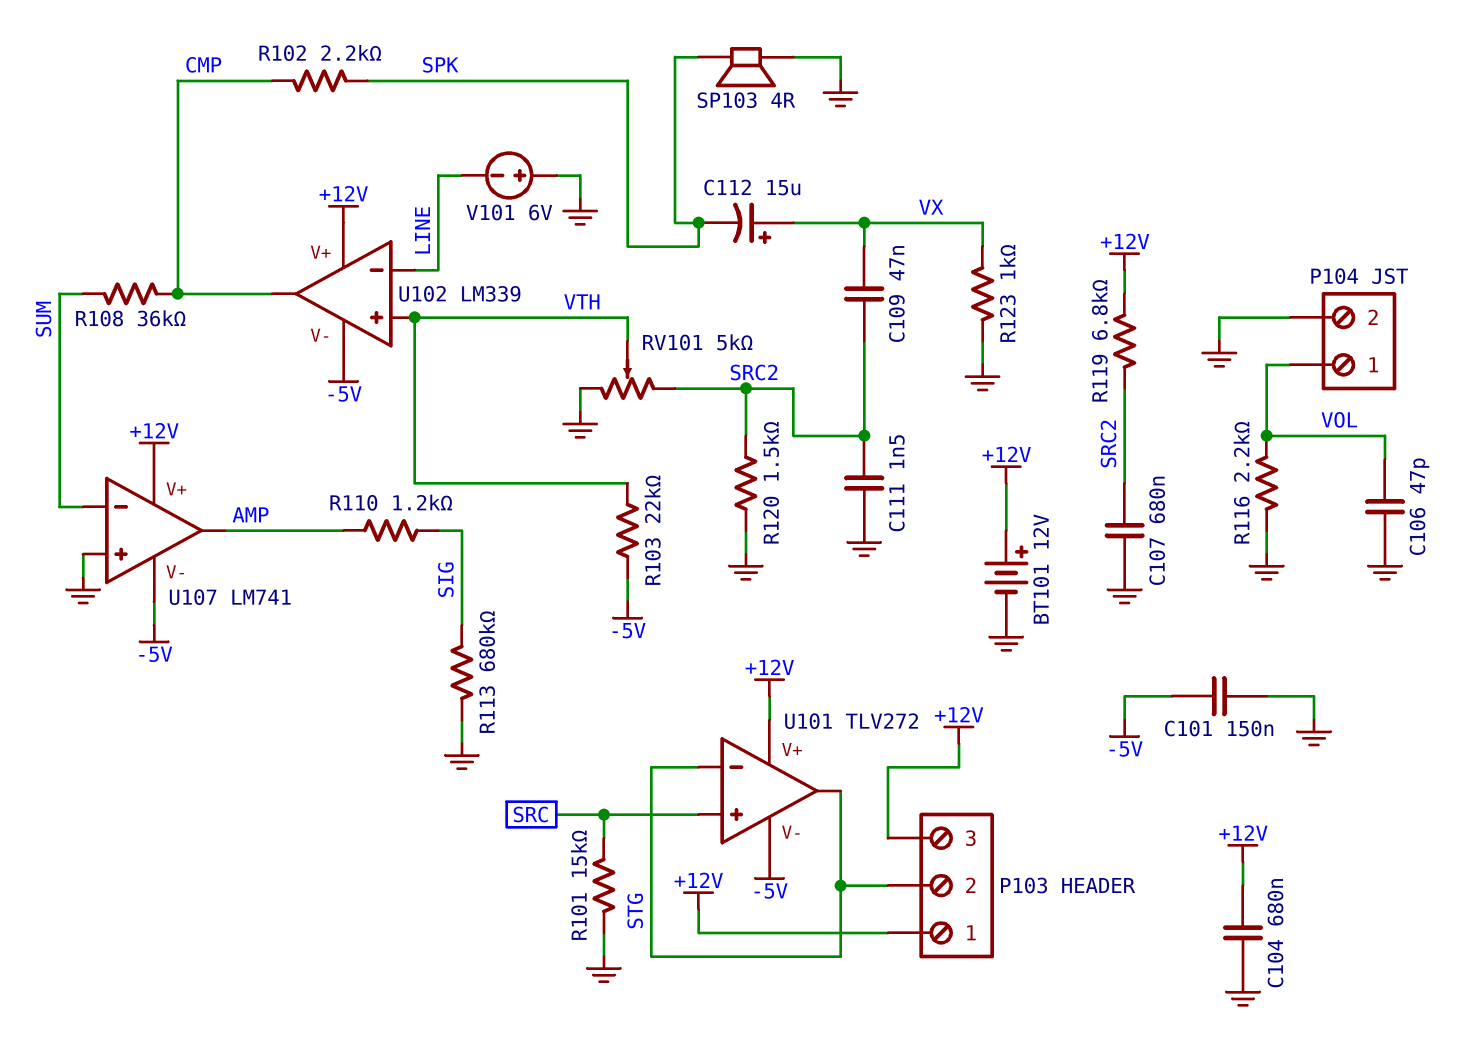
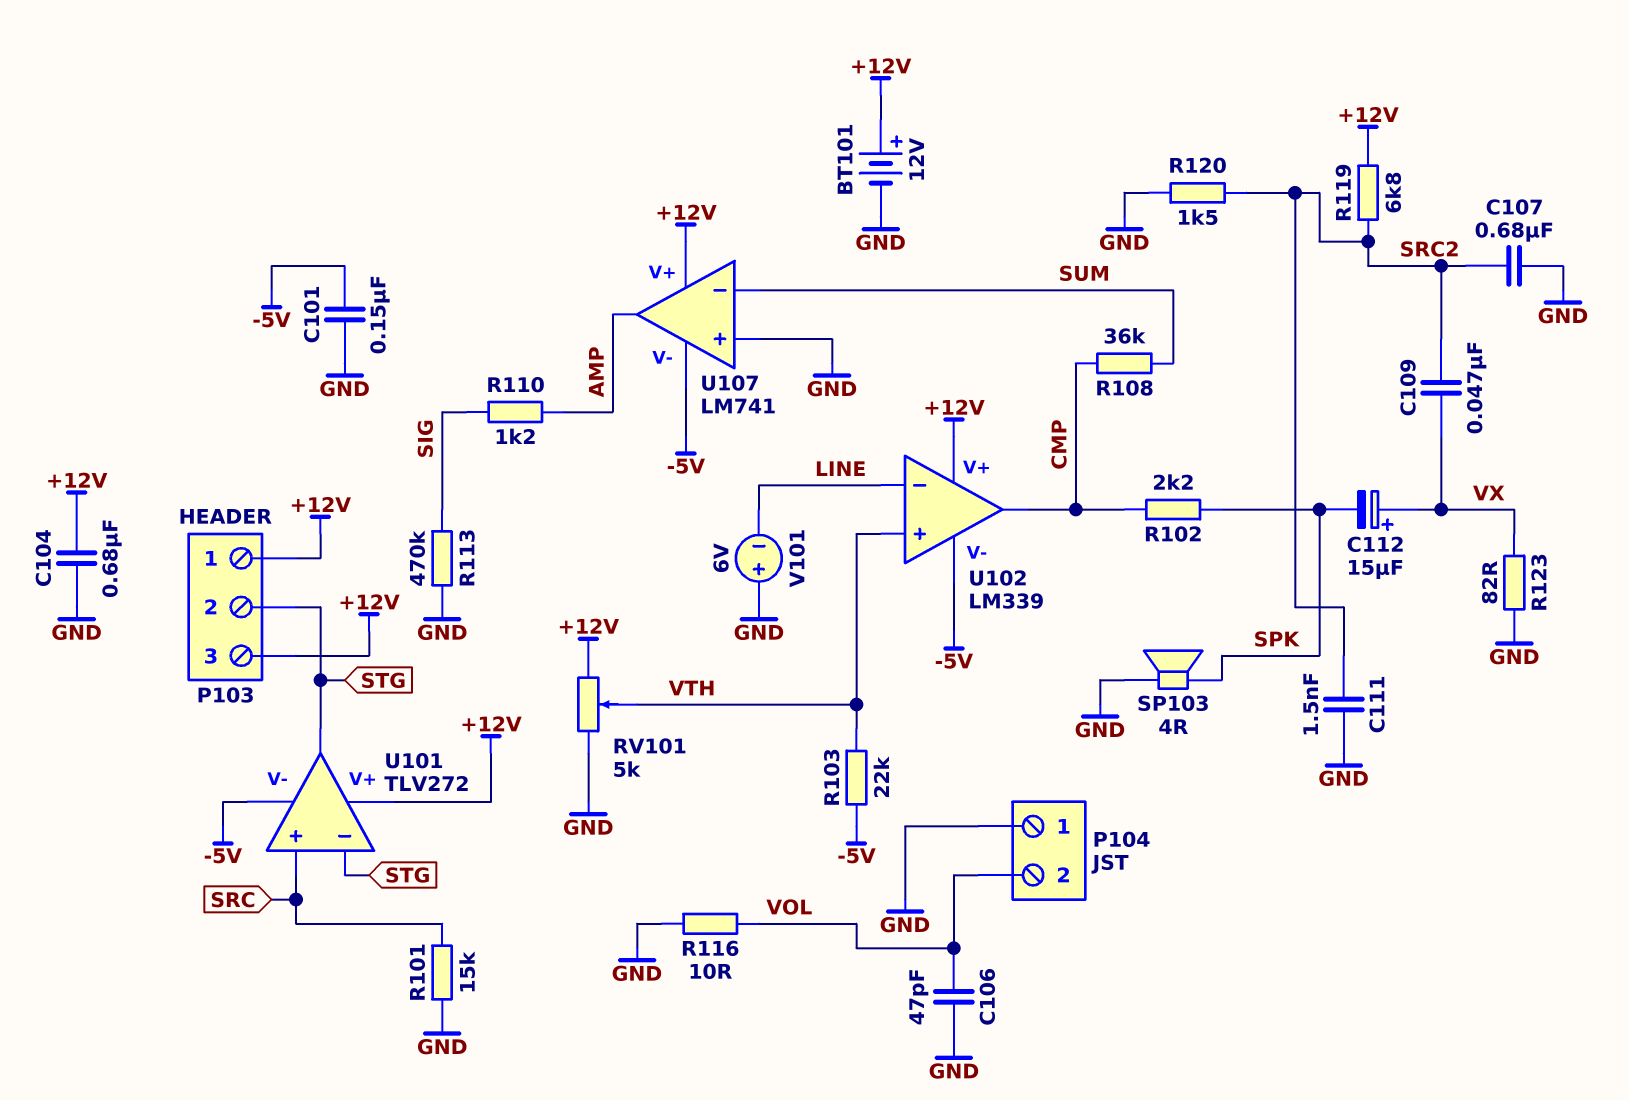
P104 pin 1: VOL -> GND
P104 pin 2: GND -> VOL
R113: 680k (GND, SIG) -> 470k (GND, SIG)
R116: 2.2k (GND, VOL) -> 10 (GND, VOL)
R123: 1k (GND, VX) -> 82 (GND, VX)
RV101: 5k (GND, SRC2, wiper VTH) -> 5k (+12V, GND, wiper VTH)

